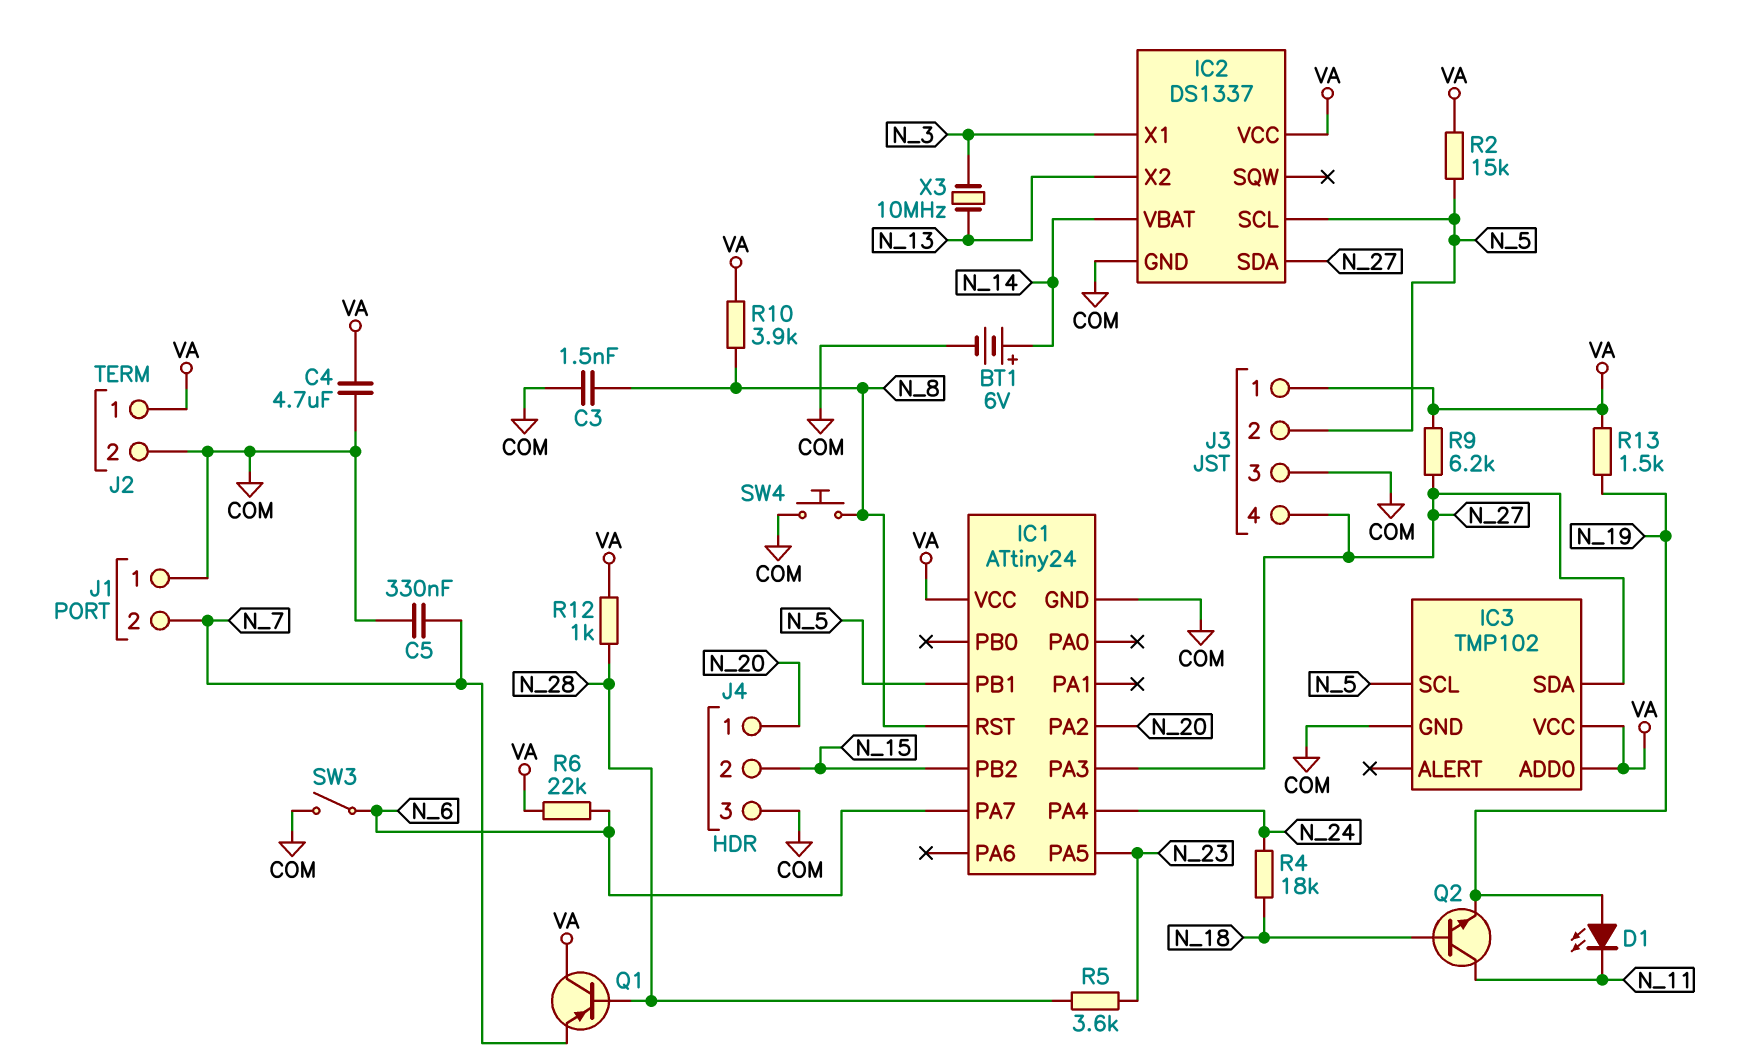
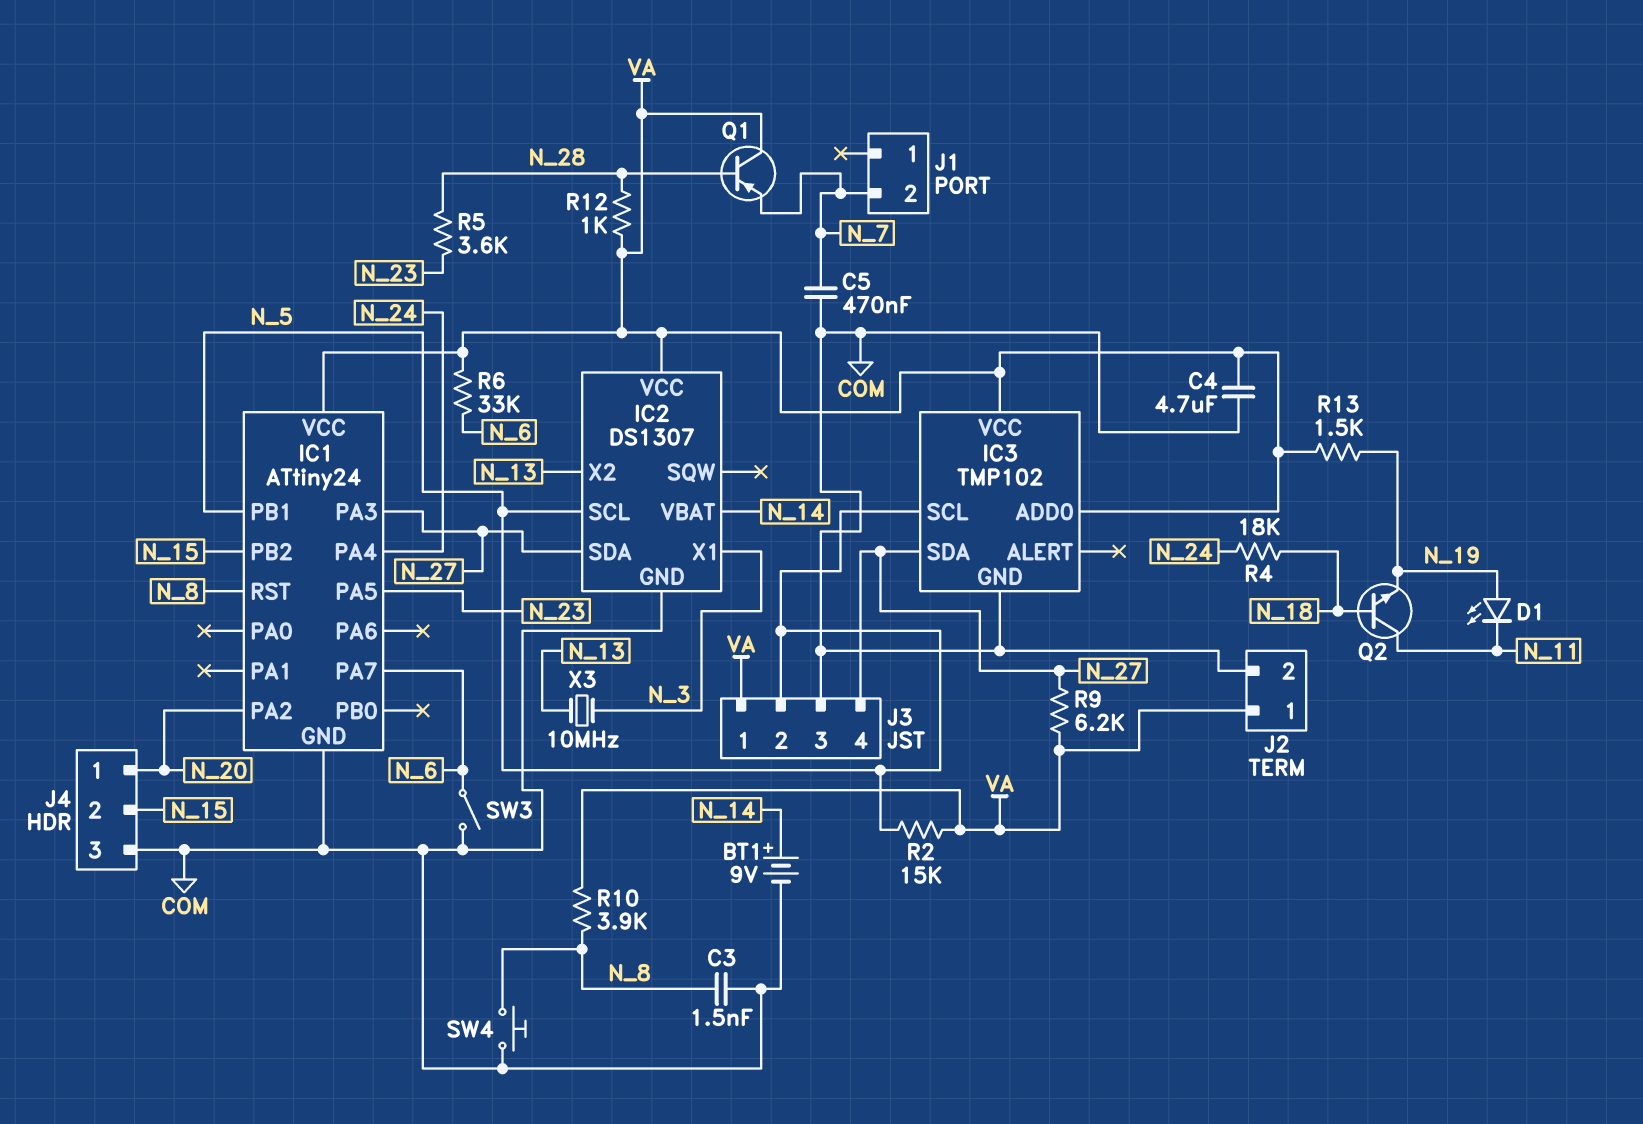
BT1: 6V (plus N_14, minus COM) -> 9V (plus N_14, minus COM)
C5: 330nF (COM, N_7) -> 470nF (COM, N_7)
IC2: DS1337 -> DS1307
J1 pin 1: COM -> none
R6: 22k (N_6, VA) -> 33k (N_6, VA)

